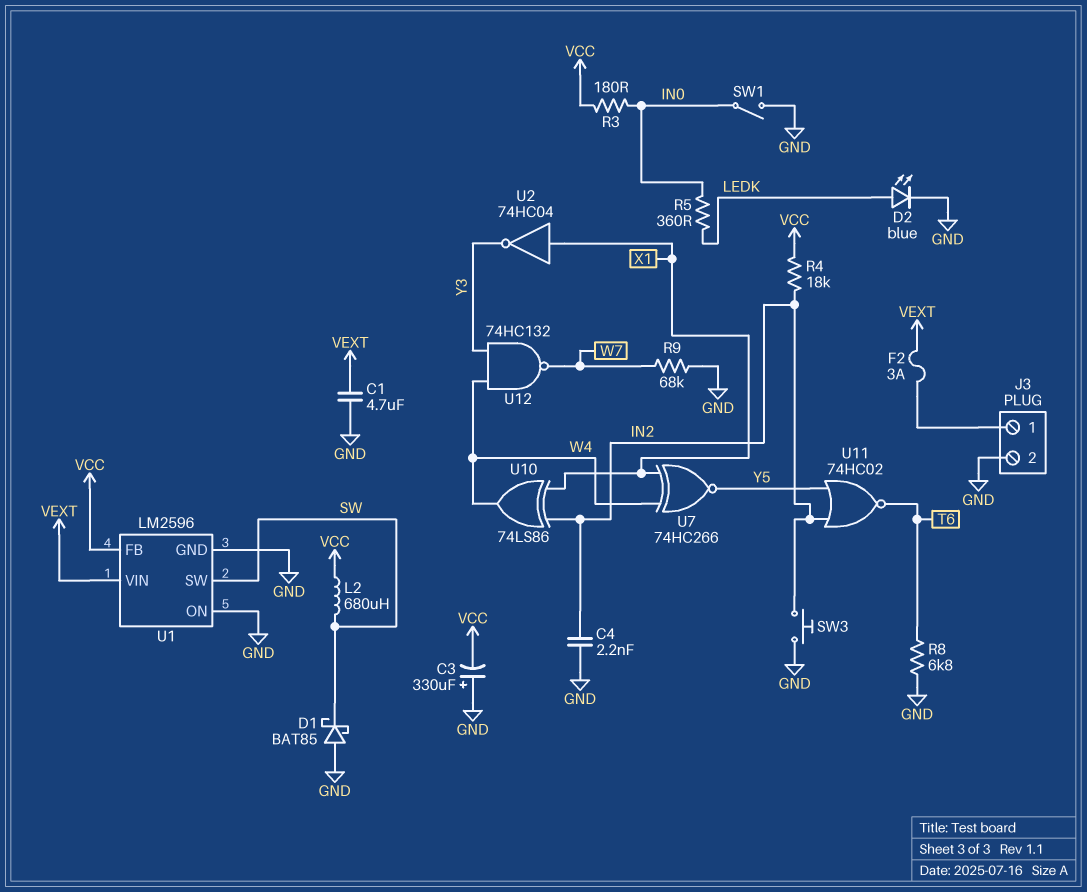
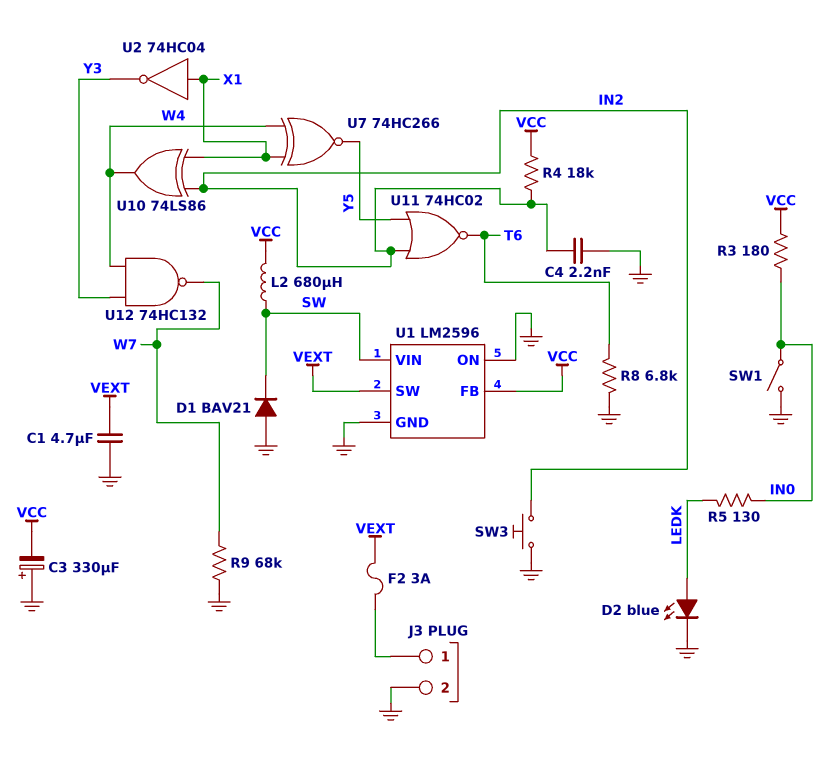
D1: schottky BAT85 (A GND, K SW) -> diode BAV21 (A GND, K SW)
R5: 360 (IN0, LEDK) -> 130 (IN0, LEDK)
U1 pin SW: SW -> VEXT
U1 pin VIN: VEXT -> SW

